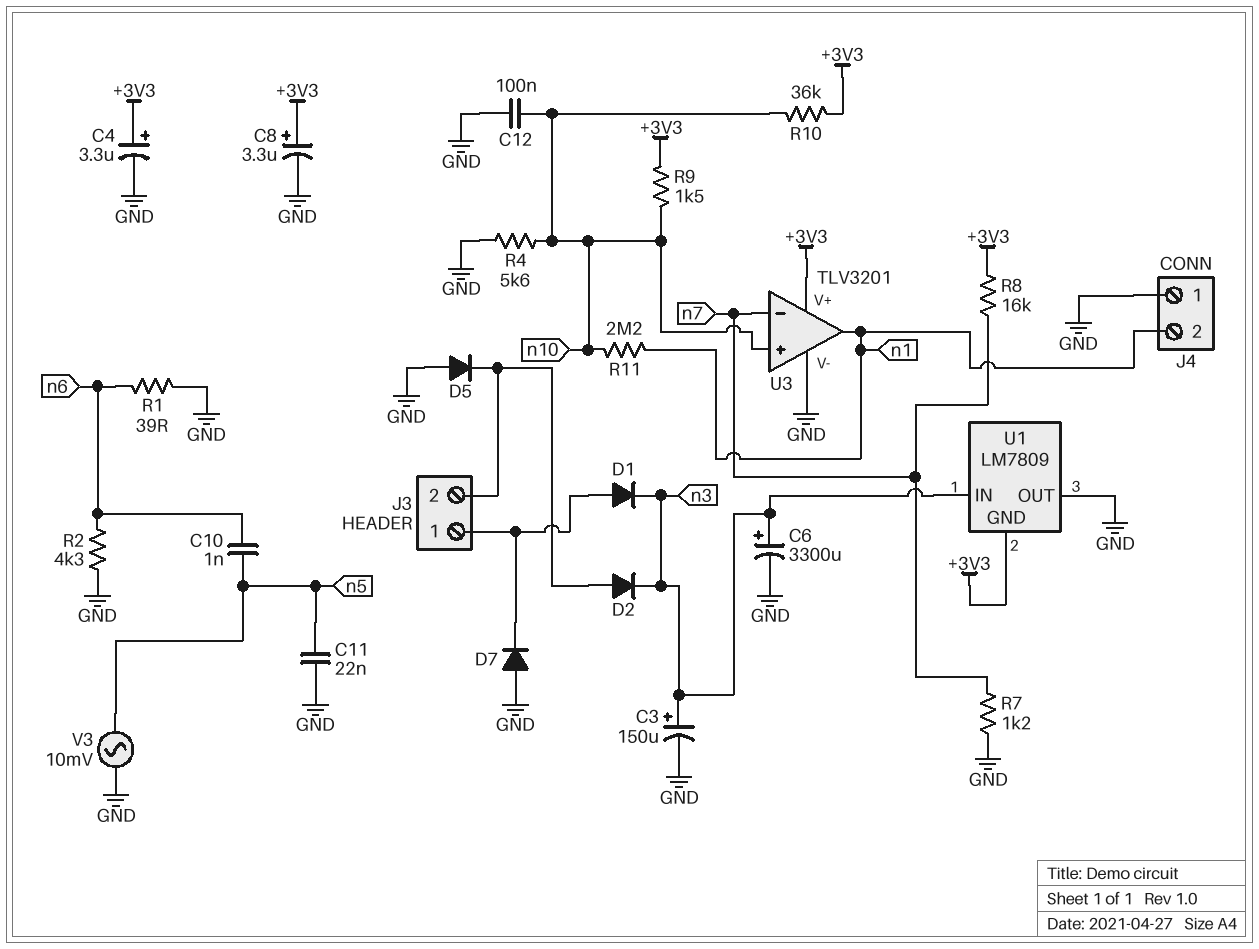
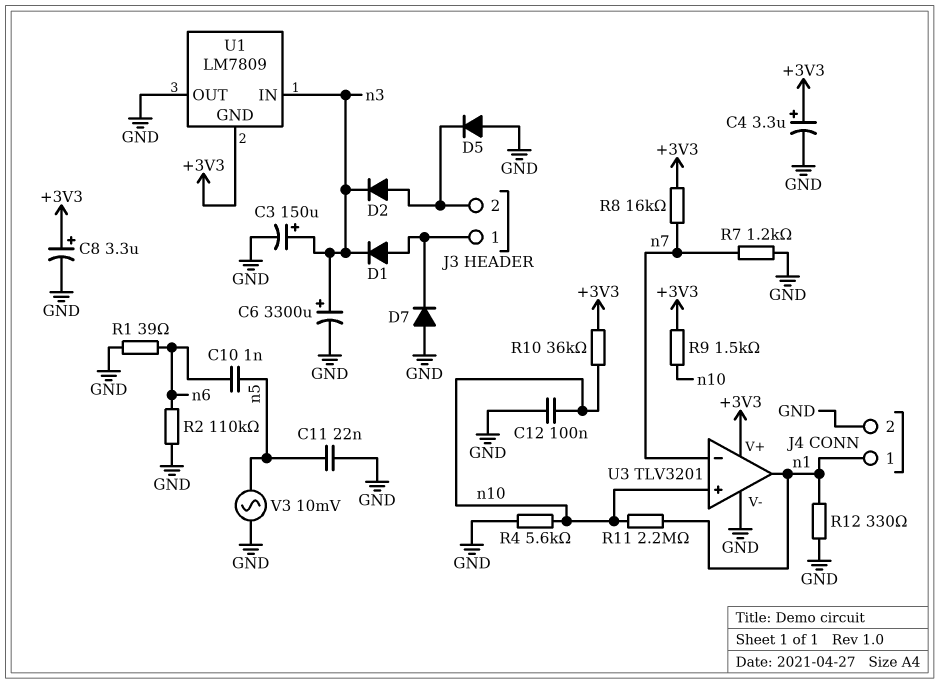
J4 pin 1: GND -> n1
J4 pin 2: n1 -> GND
R2: 4.3k (GND, n6) -> 110k (GND, n6)
R12: none -> 330 (GND, n1)

